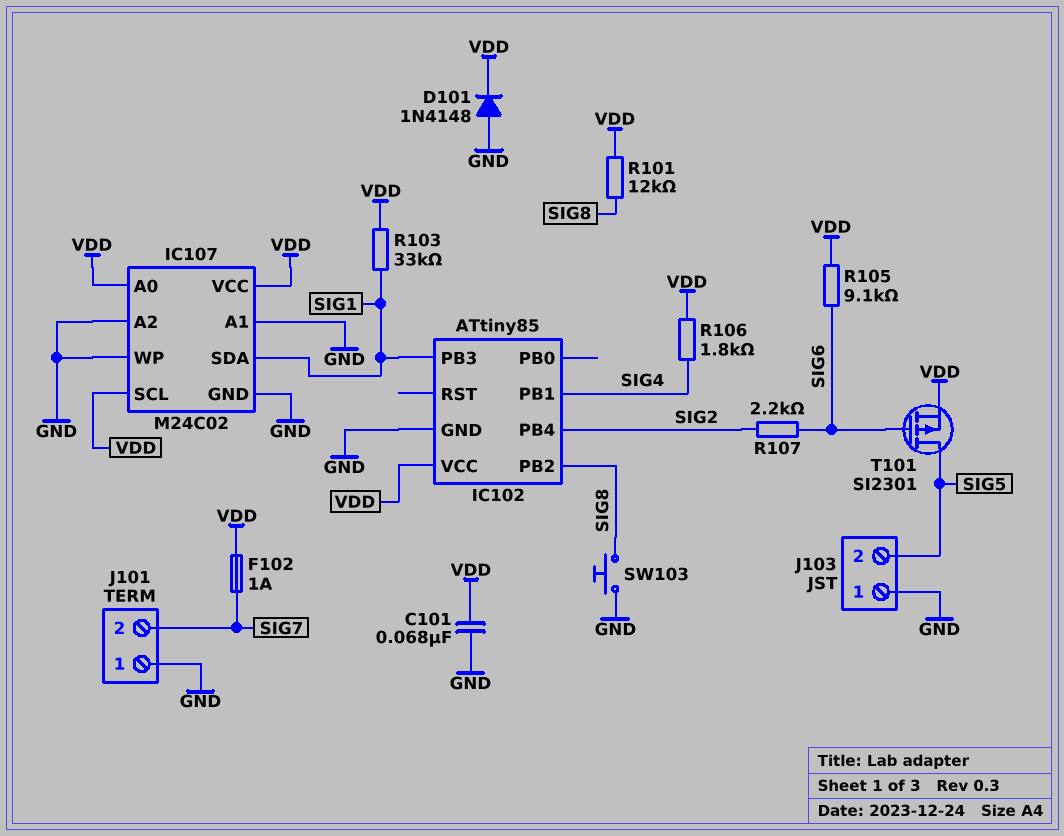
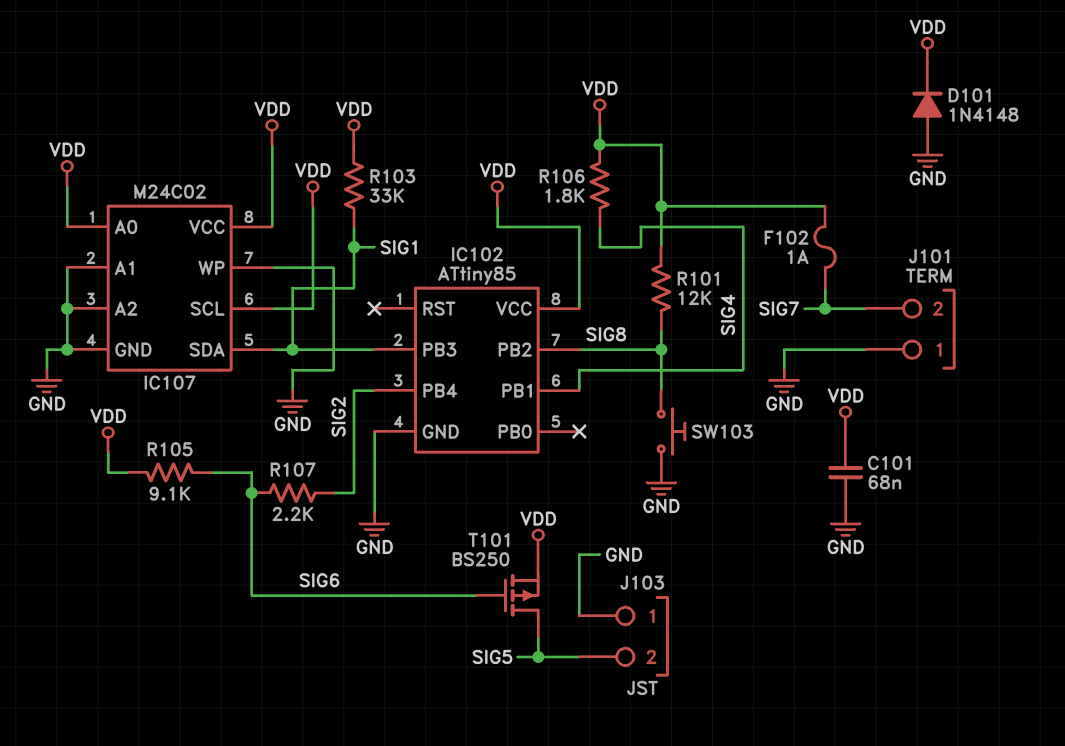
T101: PMOS SI2301 (G SIG6, D SIG5, S VDD) -> PMOS BS250 (G SIG6, D SIG5, S VDD)

